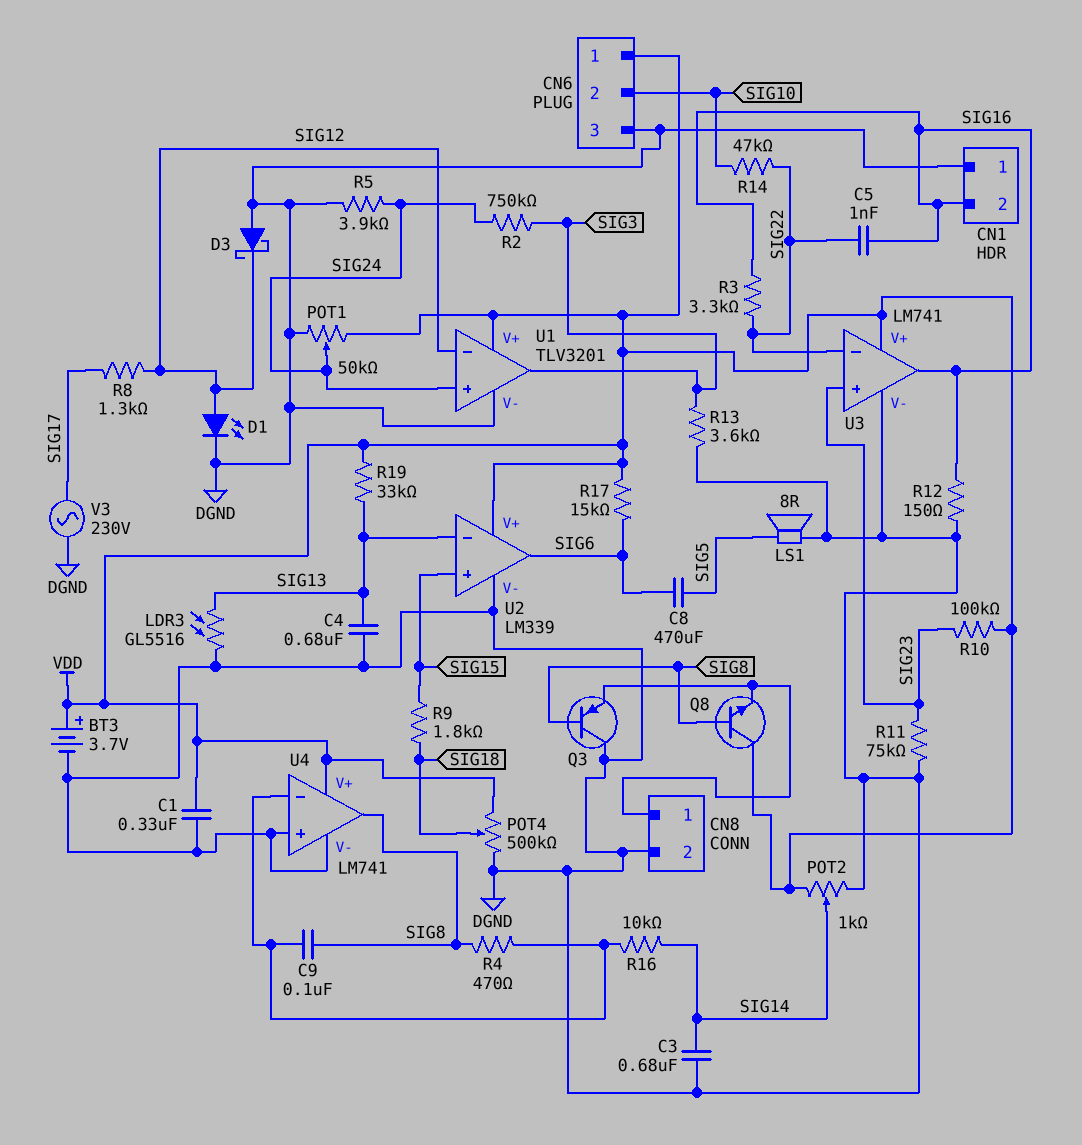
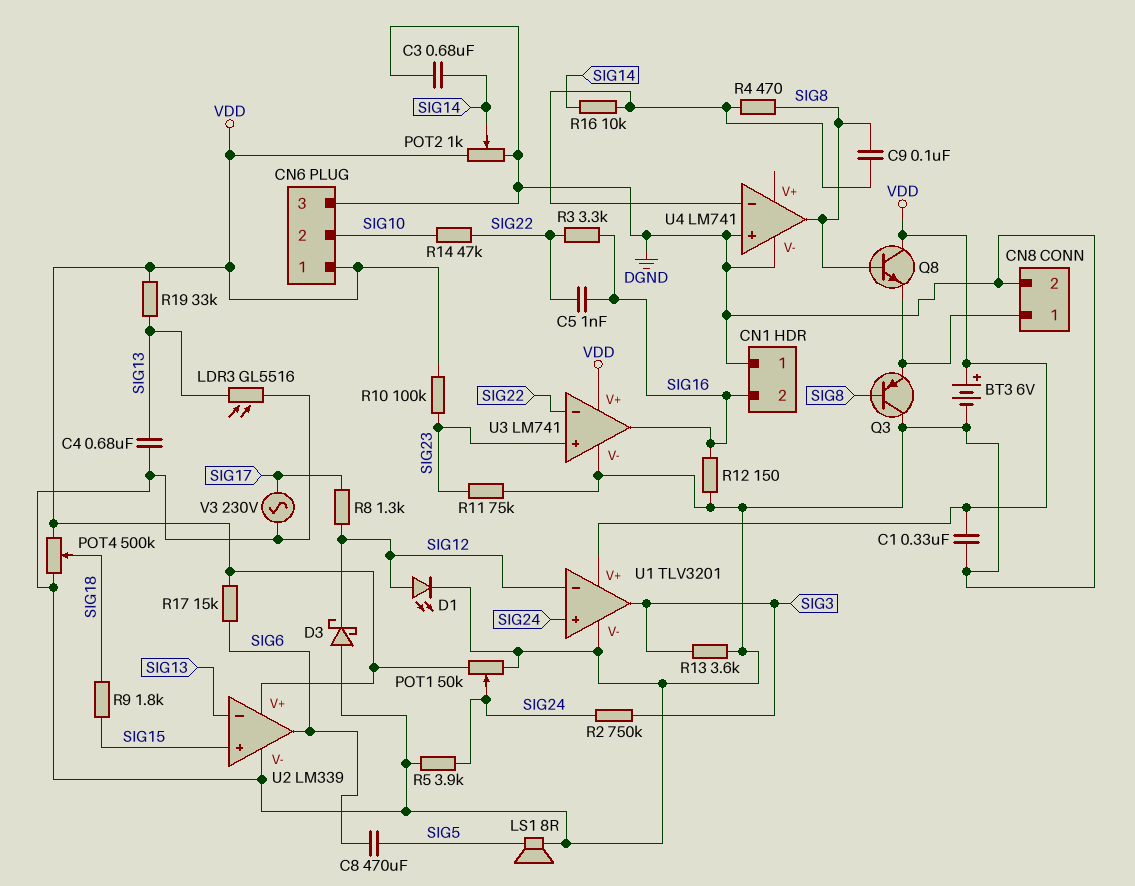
BT3: 3.7V (plus VDD, minus DGND) -> 6V (plus VDD, minus DGND)
U4 pin V+: VDD -> none

